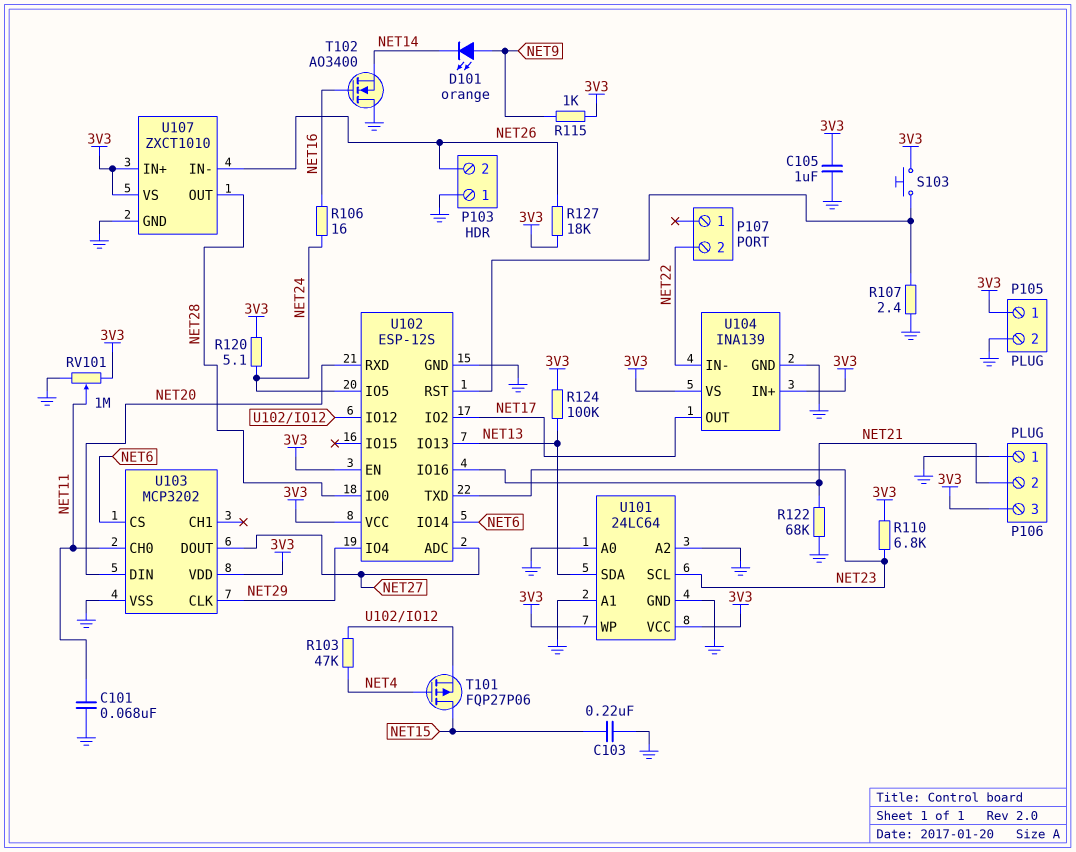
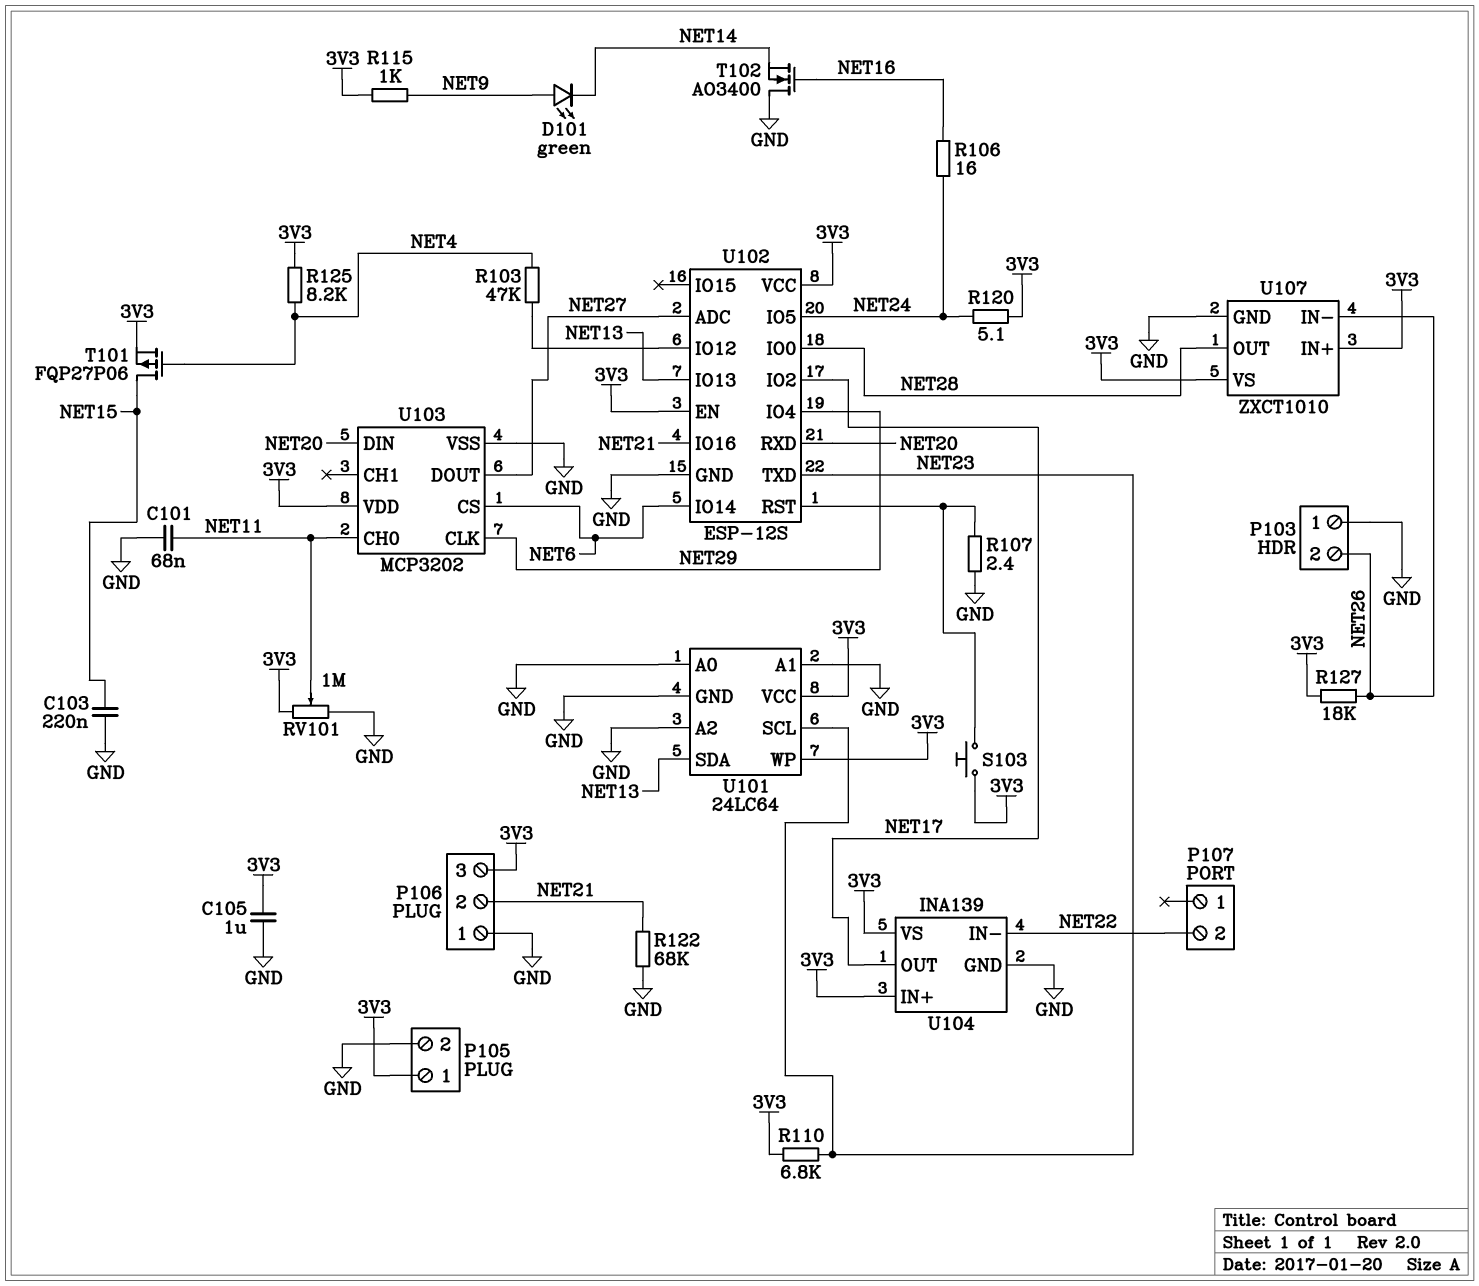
D101: LED orange (A NET9, K NET14) -> LED green (A NET9, K NET14)
R124: 100k (3V3, NET13) -> none
R125: none -> 8.2k (3V3, NET4)
T101: PMOS FQP27P06 (G NET4, D NET15, S U102/IO12) -> PMOS FQP27P06 (G NET4, D NET15, S 3V3)

